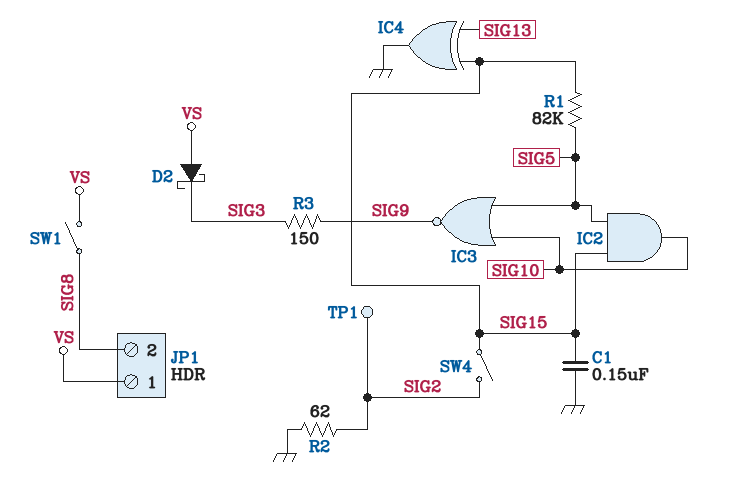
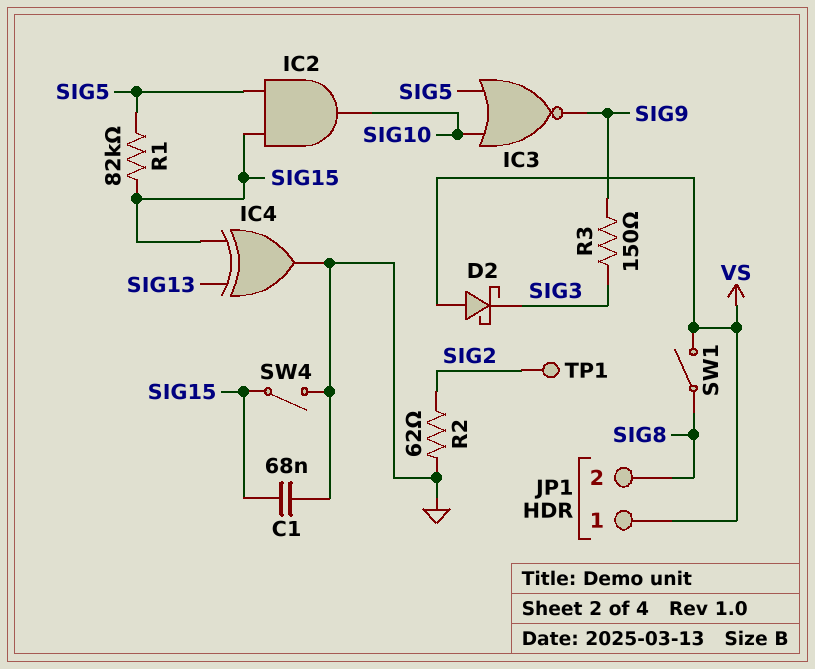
C1: 150nF (GND, SIG15) -> 68nF (GND, SIG15)
SW4: switch (SIG2, SIG15) -> switch (GND, SIG15)

